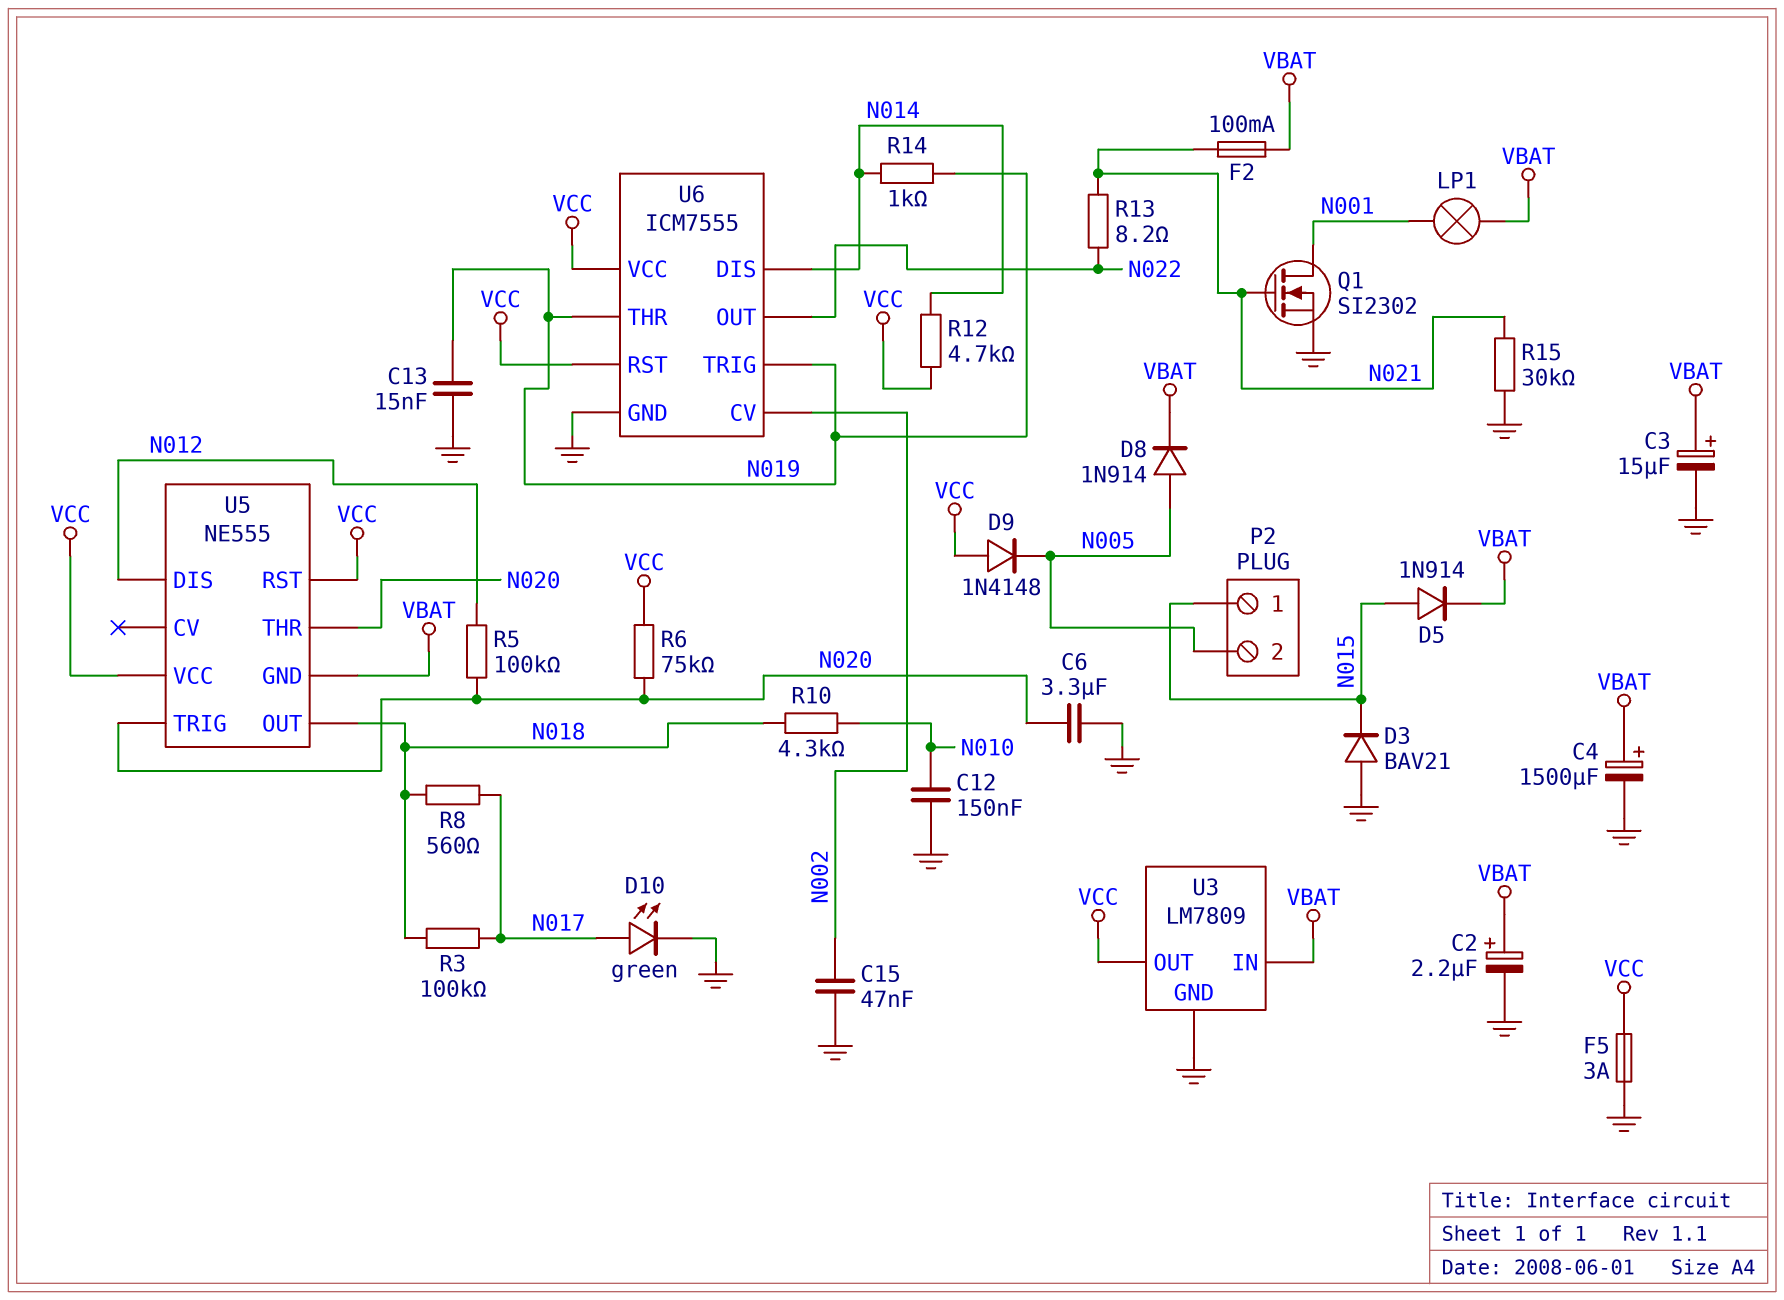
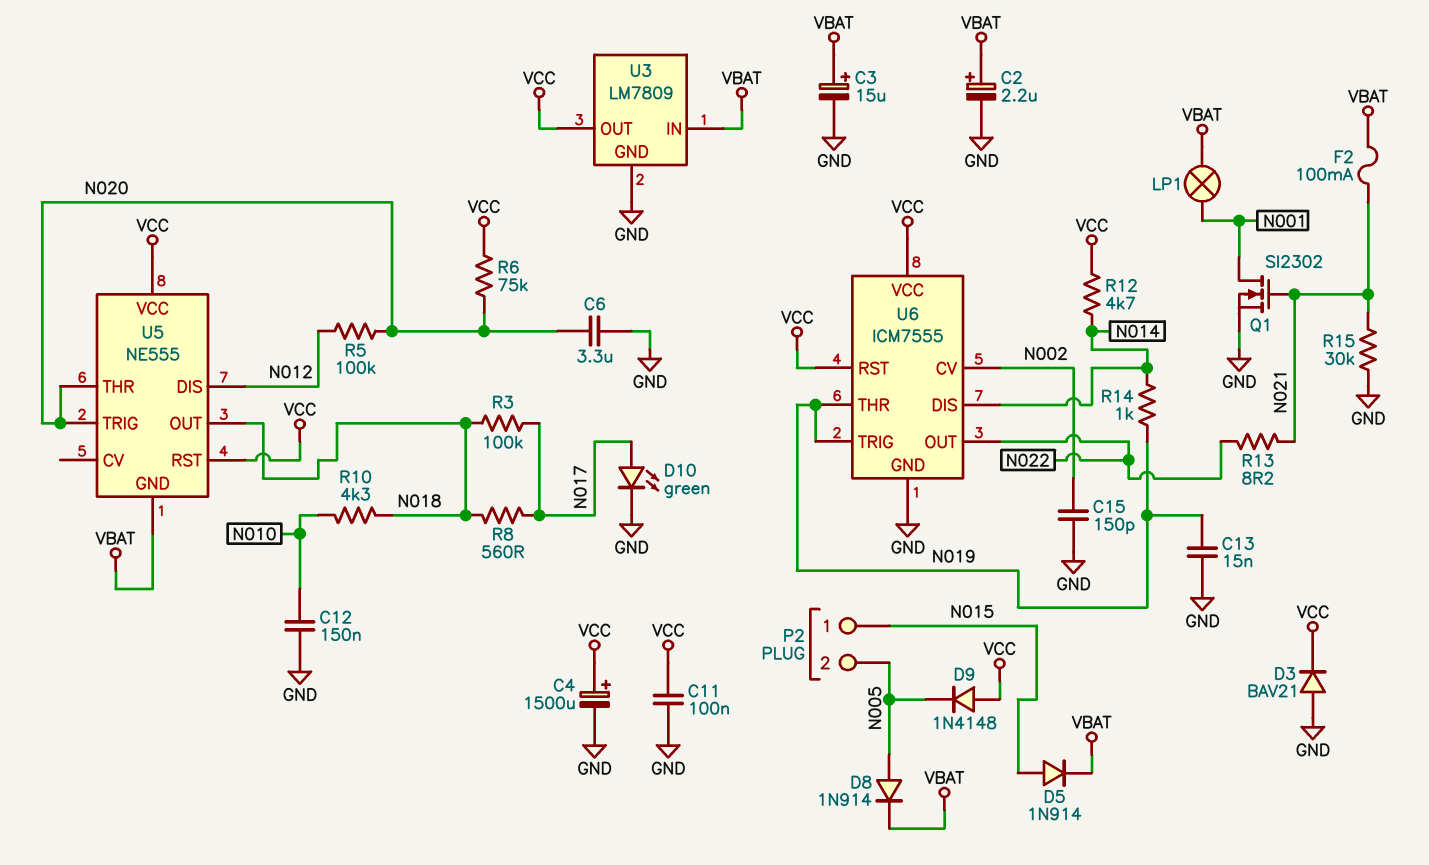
C4: 1500uF (plus VBAT, minus GND) -> 1500uF (plus VCC, minus GND)
C11: none -> 100nF (GND, VCC)
C15: 47nF (GND, N002) -> 150pF (GND, N002)
D3: diode BAV21 (A GND, K N015) -> diode BAV21 (A GND, K VCC)
F5: 3A (GND, VCC) -> none

